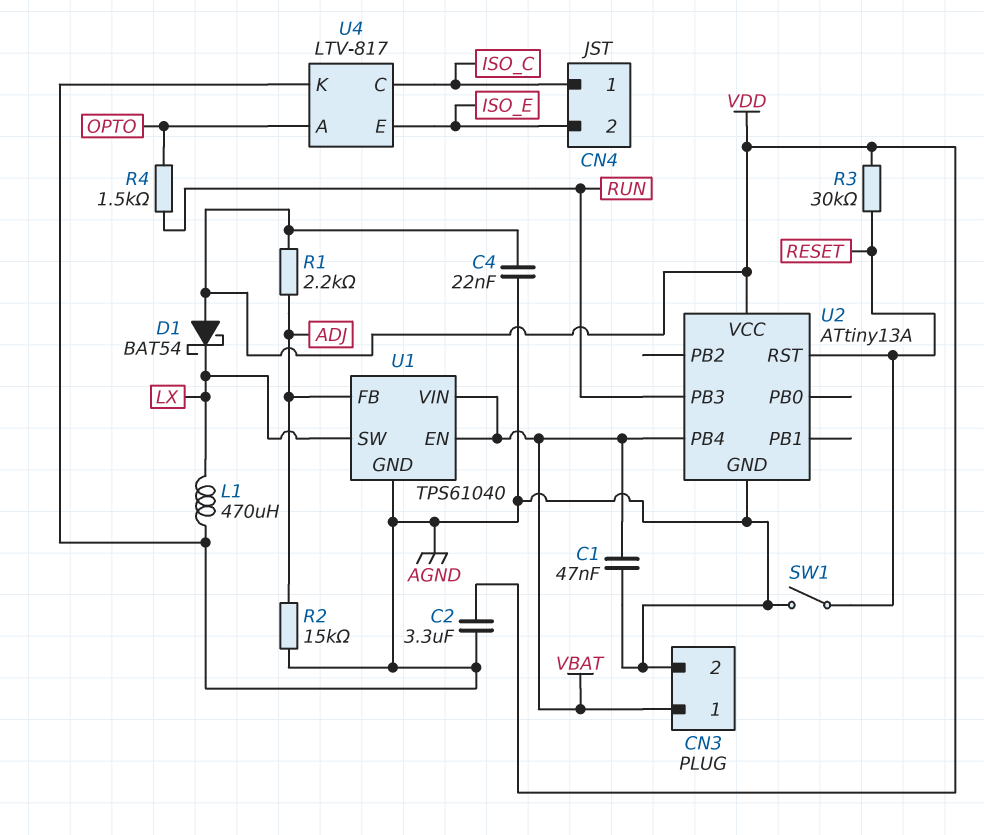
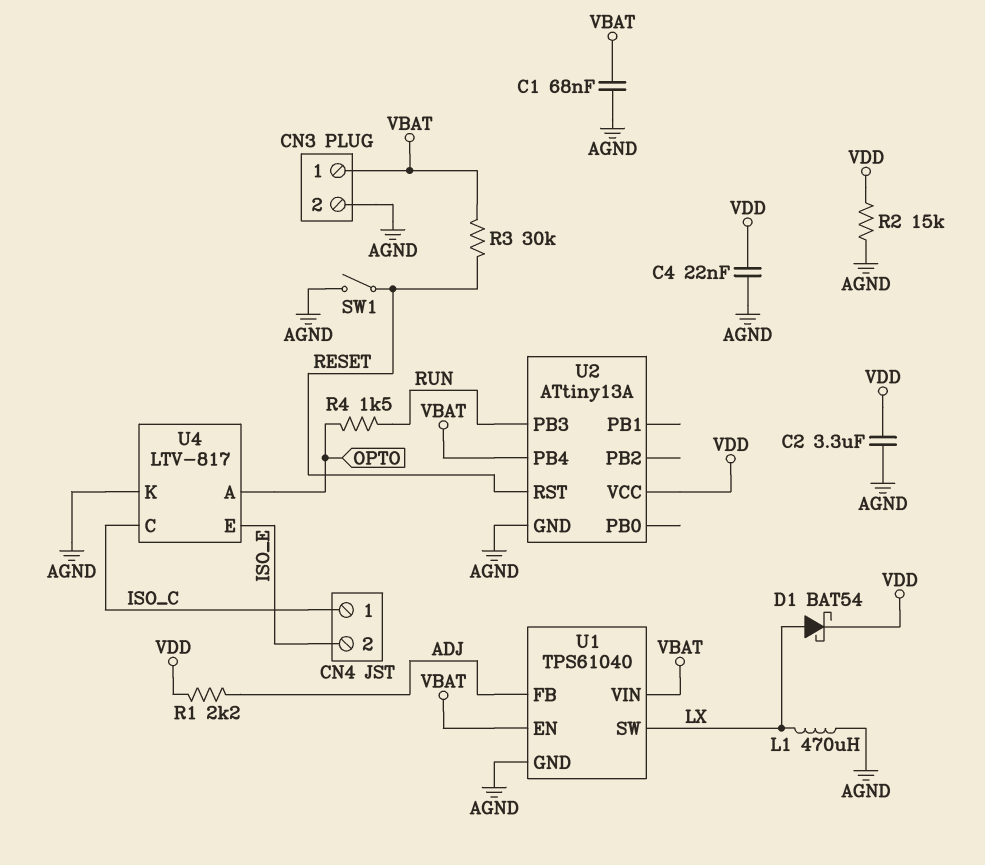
C1: 47nF (AGND, VBAT) -> 68nF (AGND, VBAT)
D1: schottky BAT54 (A VDD, K LX) -> schottky BAT54 (A LX, K VDD)
R2: 15k (ADJ, AGND) -> 15k (AGND, VDD)
R3: 30k (RESET, VDD) -> 30k (RESET, VBAT)

